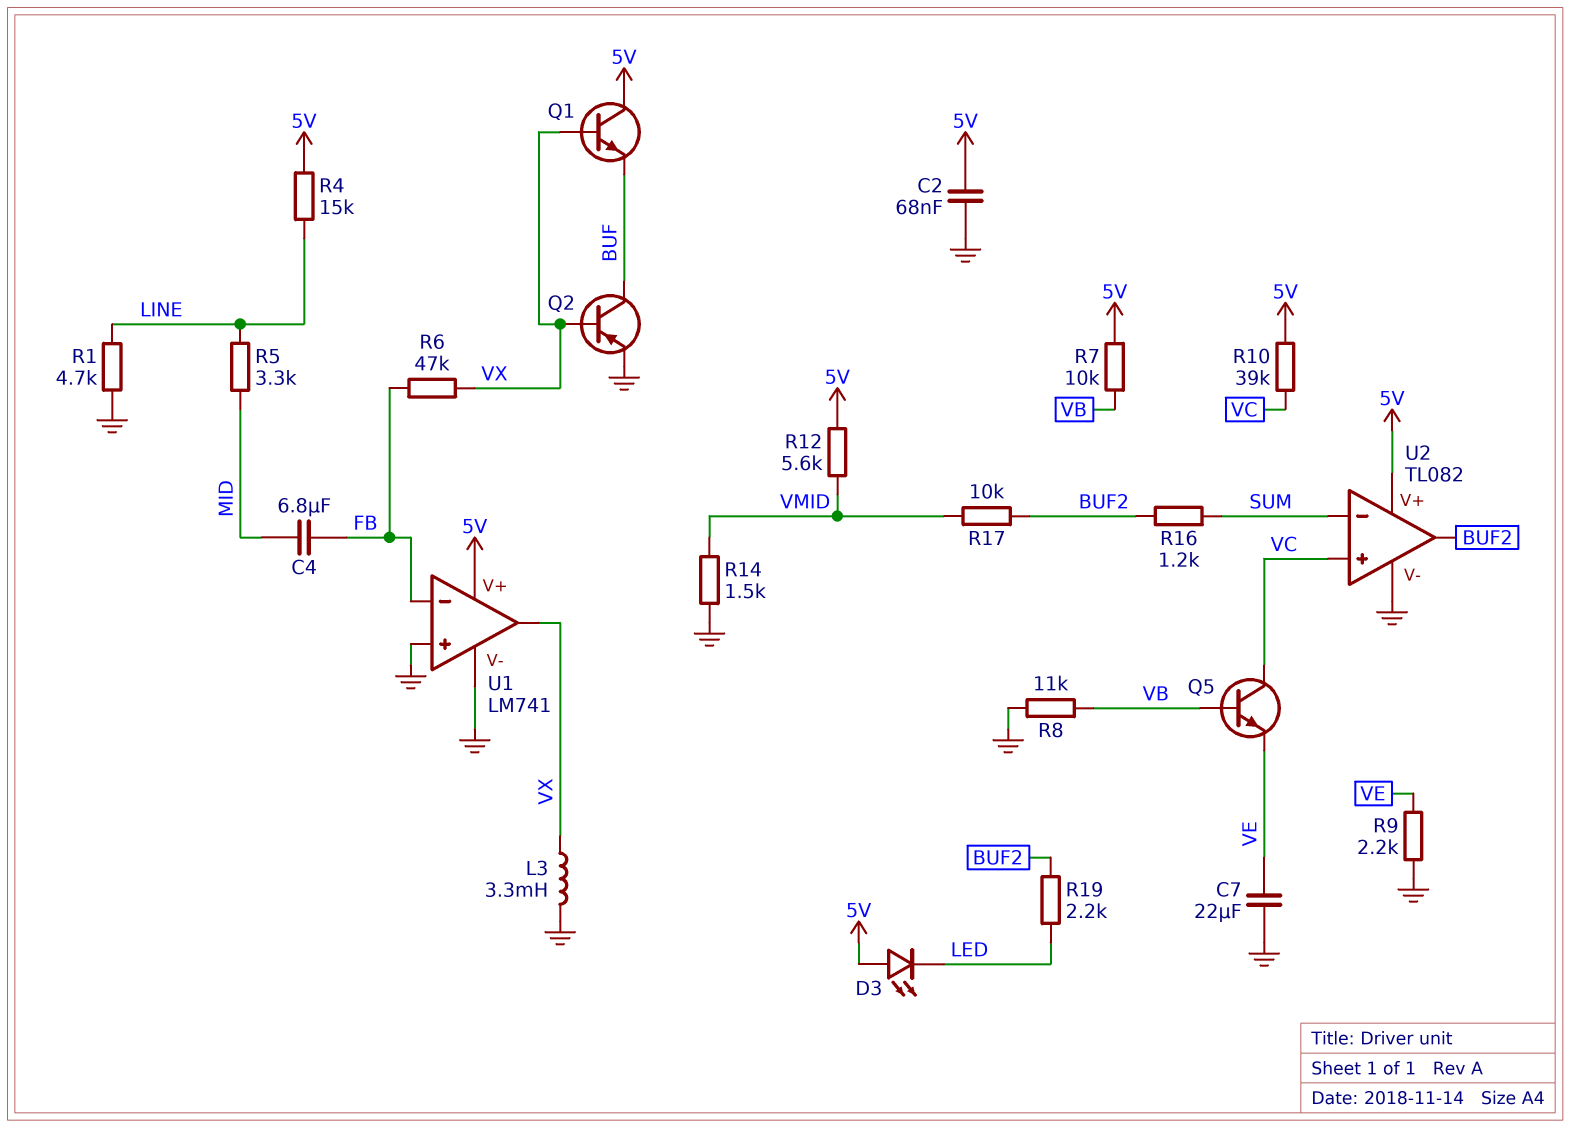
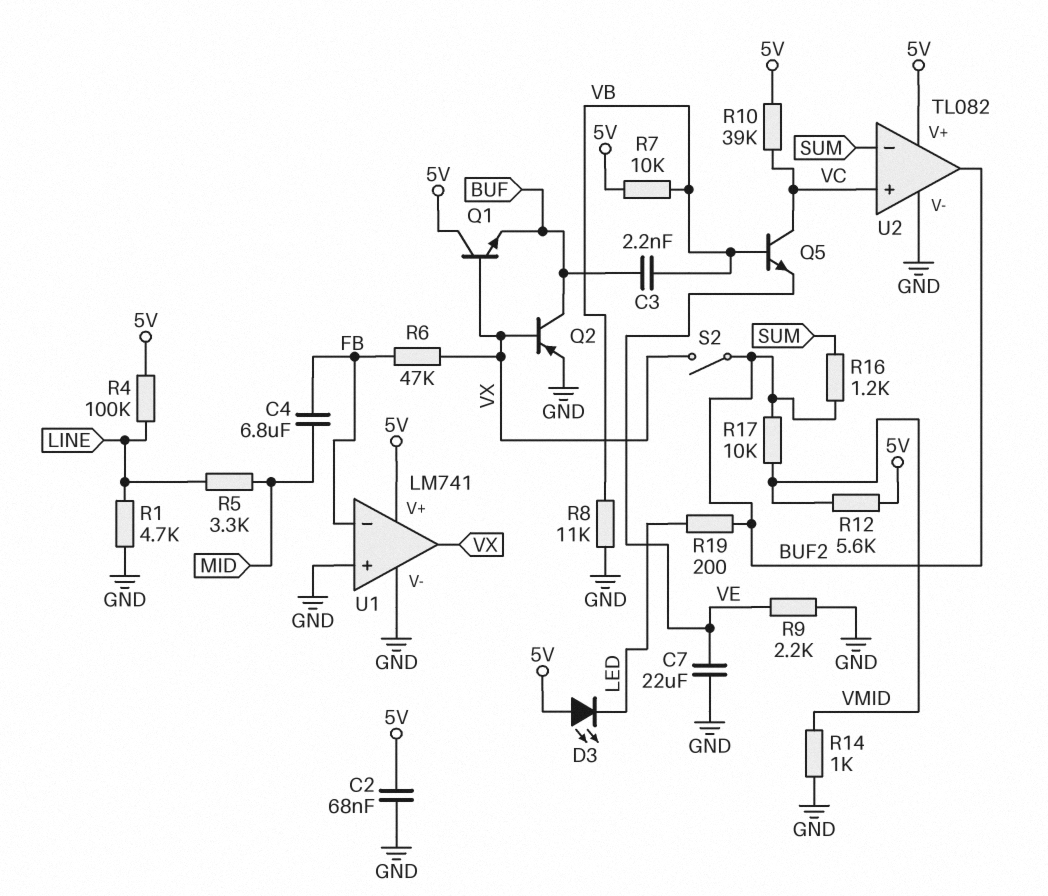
C3: none -> 2.2nF (BUF, VB)
L3: 3.3mH (GND, VX) -> none
R4: 15k (5V, LINE) -> 100k (5V, LINE)
R14: 1.5k (GND, VMID) -> 1k (GND, VMID)
R19: 2.2k (BUF2, LED) -> 200 (BUF2, LED)
S2: none -> switch (BUF2, VX)

